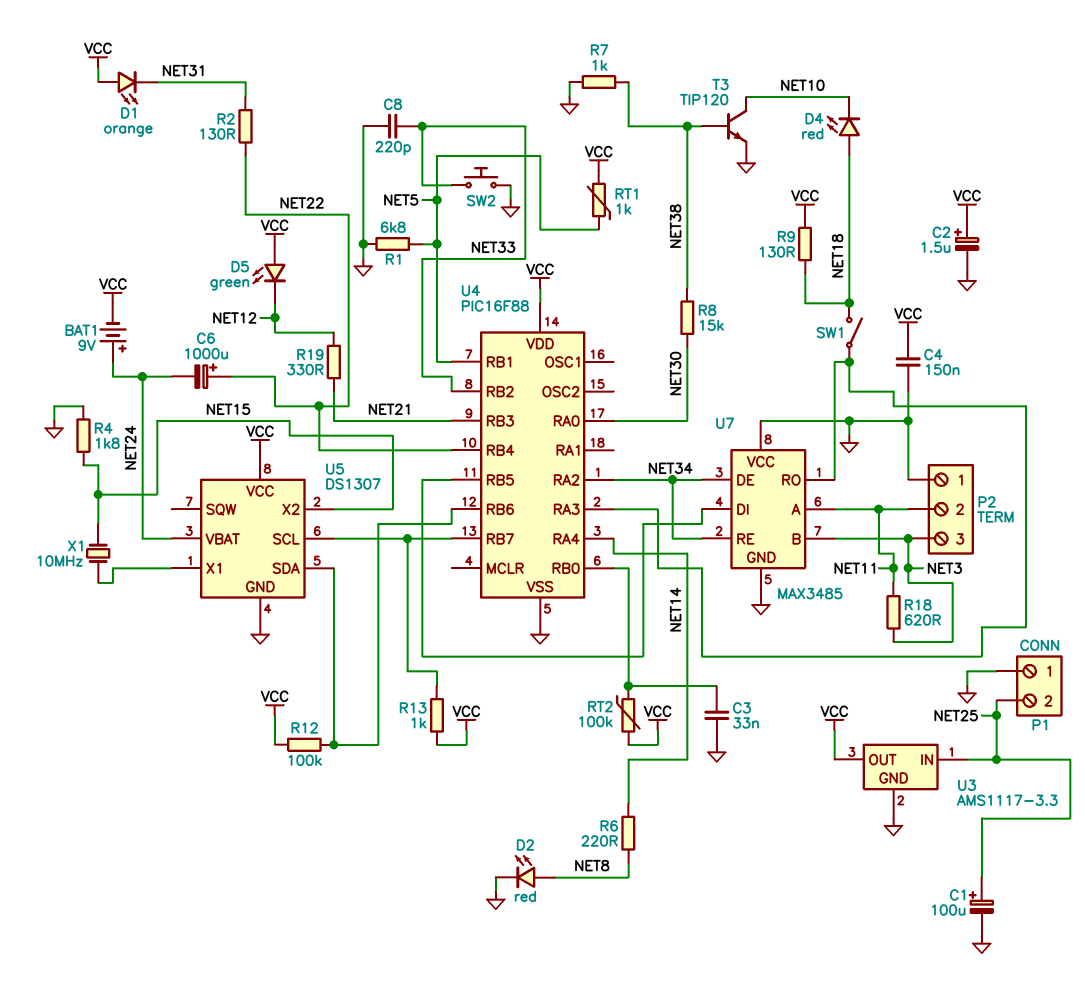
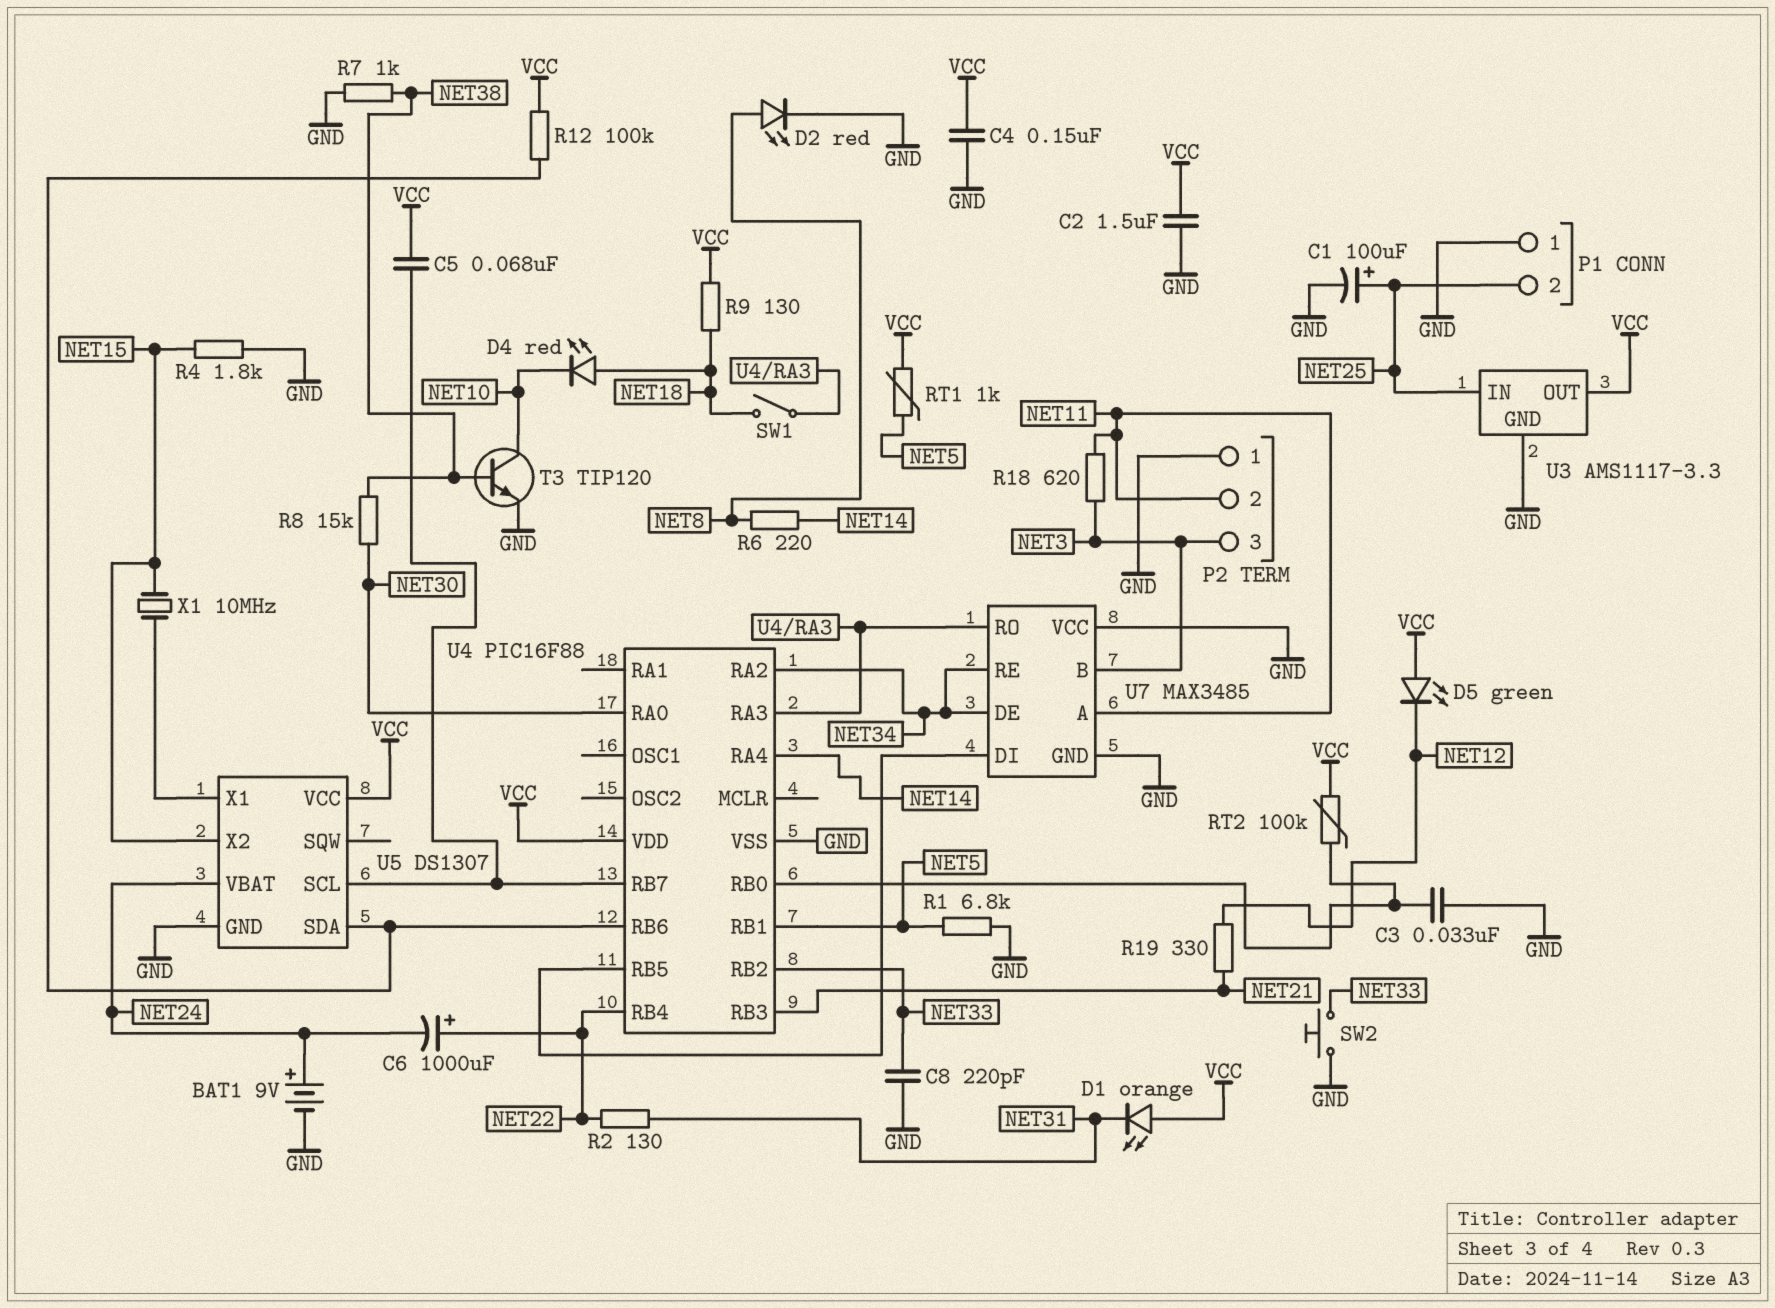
BAT1: 9V (plus NET24, minus VCC) -> 9V (plus NET24, minus GND)
C2: 1.5uF (plus VCC, minus GND) -> 1.5uF (GND, VCC)
C5: none -> 68nF (U4/RB7, VCC)
R13: 1k (U4/RB7, VCC) -> none

